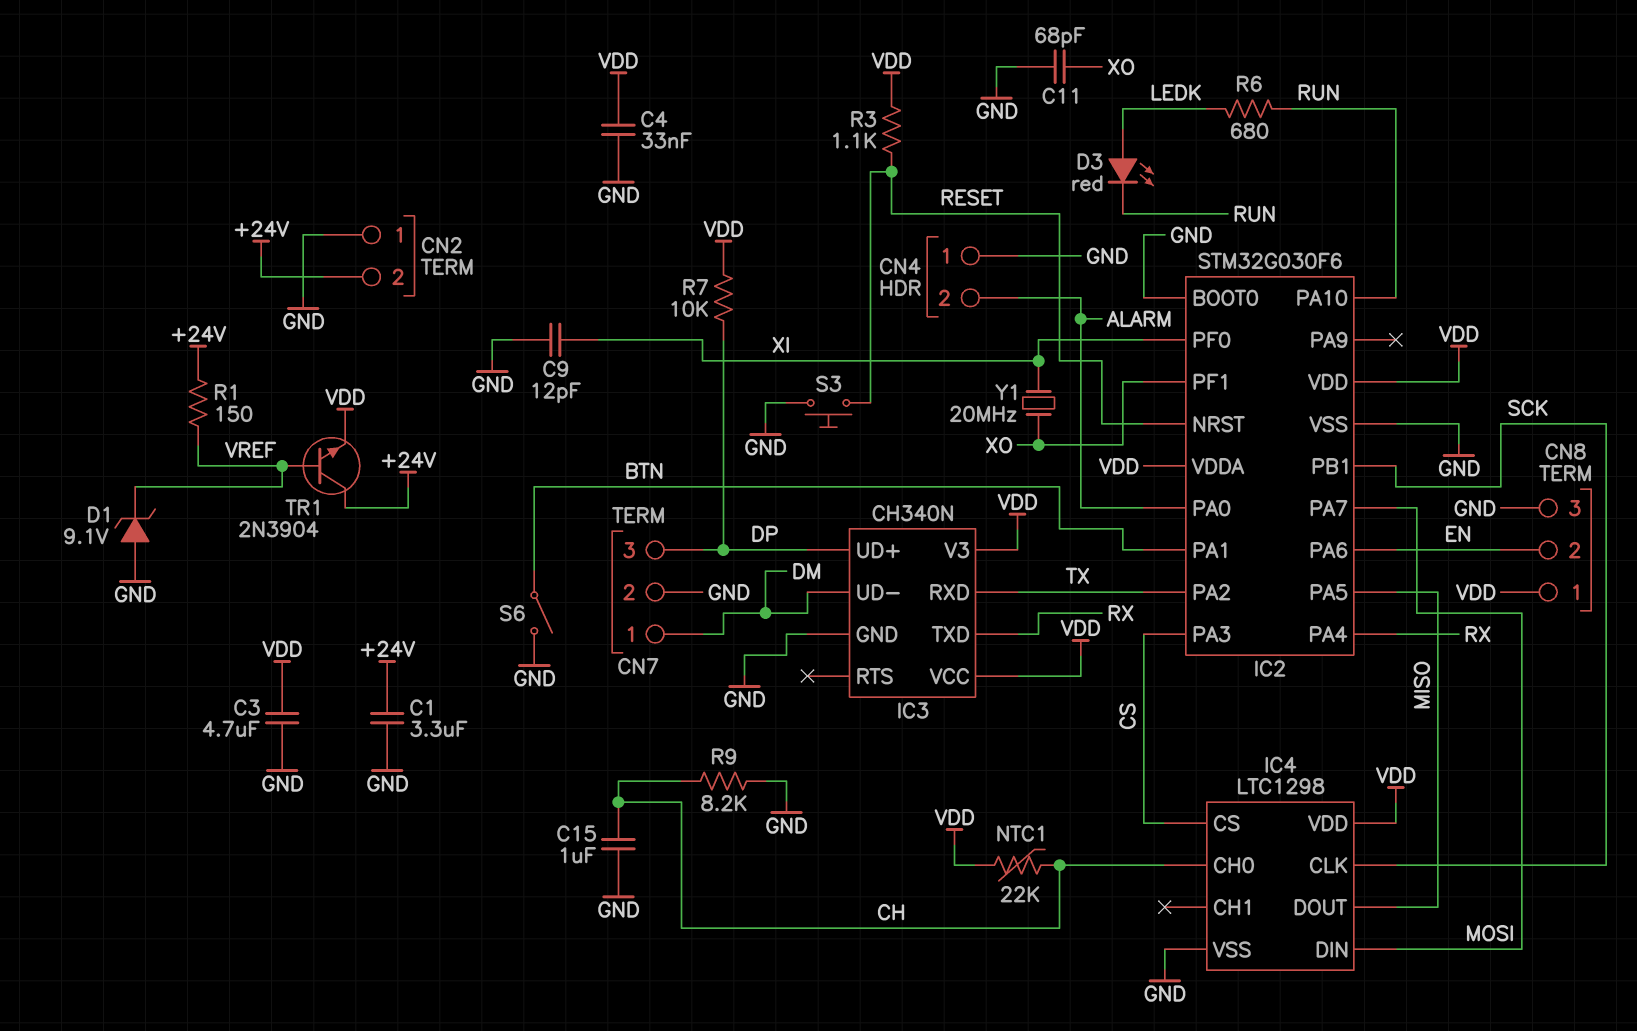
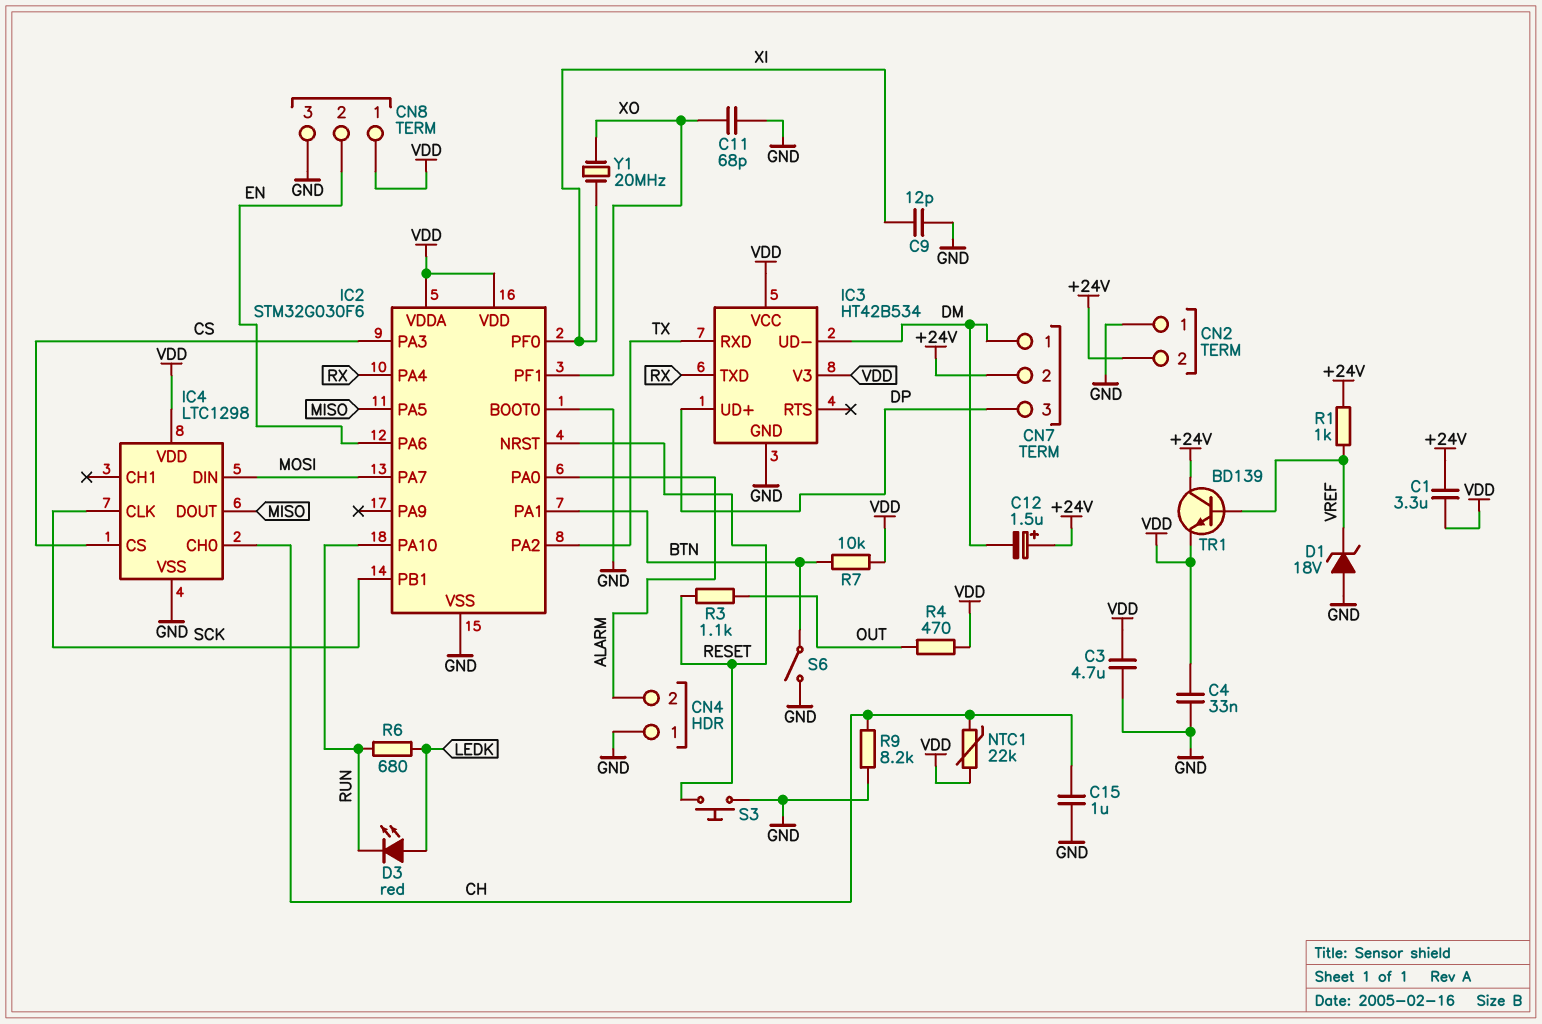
C1: 3.3uF (+24V, GND) -> 3.3uF (+24V, VDD)
C12: none -> 1.5uF (plus +24V, minus DM)
CN7 pin 2: GND -> +24V
D1: zener 9.1V (A GND, K VREF) -> zener 18V (A GND, K VREF)
IC3: CH340N -> HT42B534
R1: 150 (+24V, VREF) -> 1k (+24V, VREF)
R3: 1.1k (RESET, VDD) -> 1.1k (OUT, RESET)
R4: none -> 470 (OUT, VDD)
R7: 10k (DP, VDD) -> 10k (BTN, VDD)
TR1: NPN 2N3904 (B VREF, C +24V, E VDD) -> NPN BD139 (B VREF, C +24V, E VDD)

